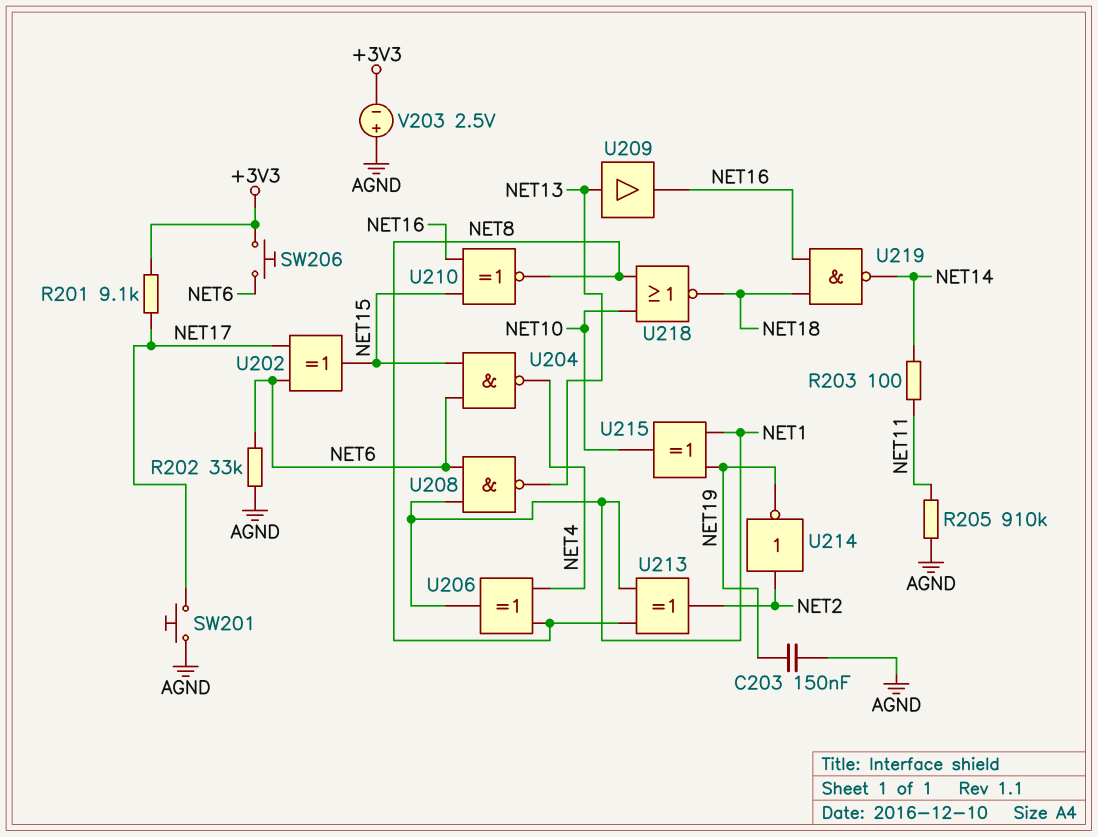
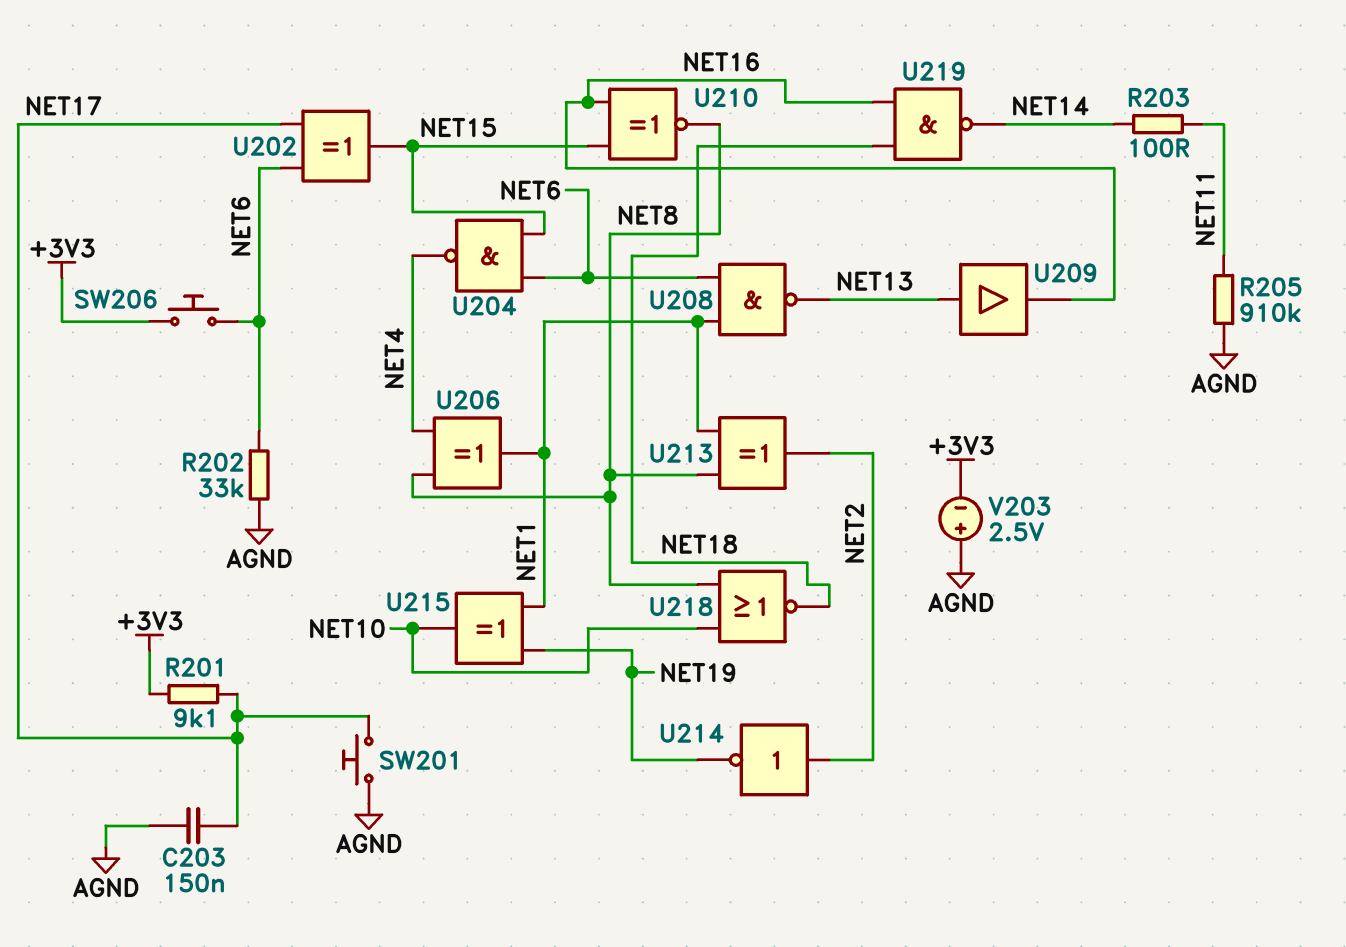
C203: 150nF (AGND, NET19) -> 150nF (AGND, NET17)

